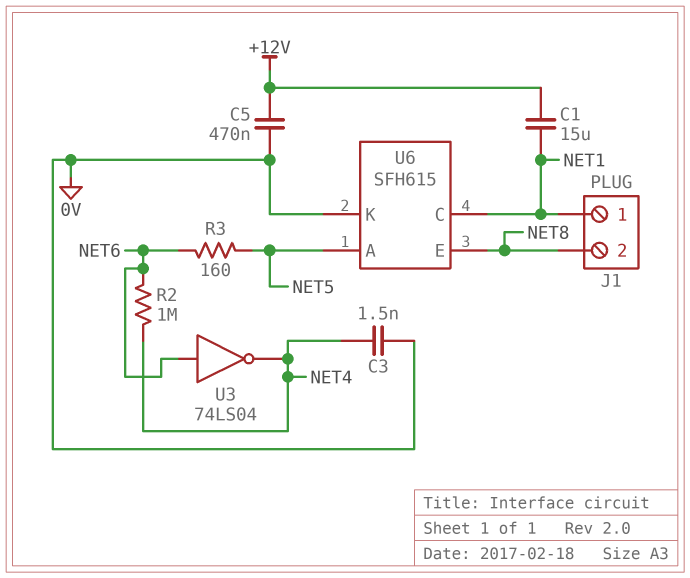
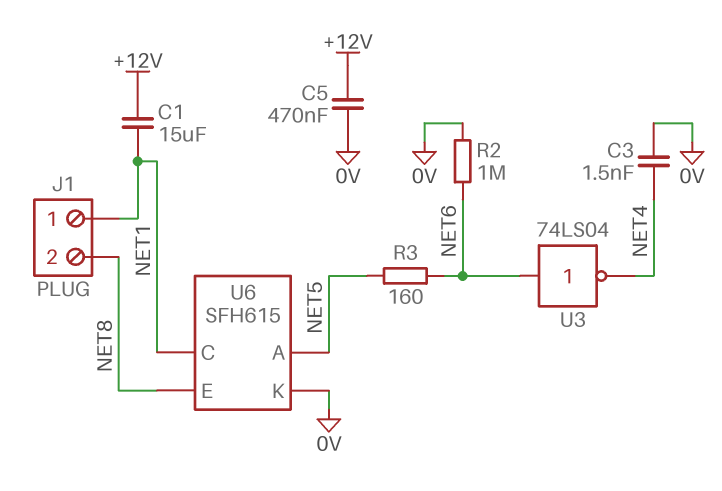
R2: 1M (NET4, NET6) -> 1M (0V, NET6)

